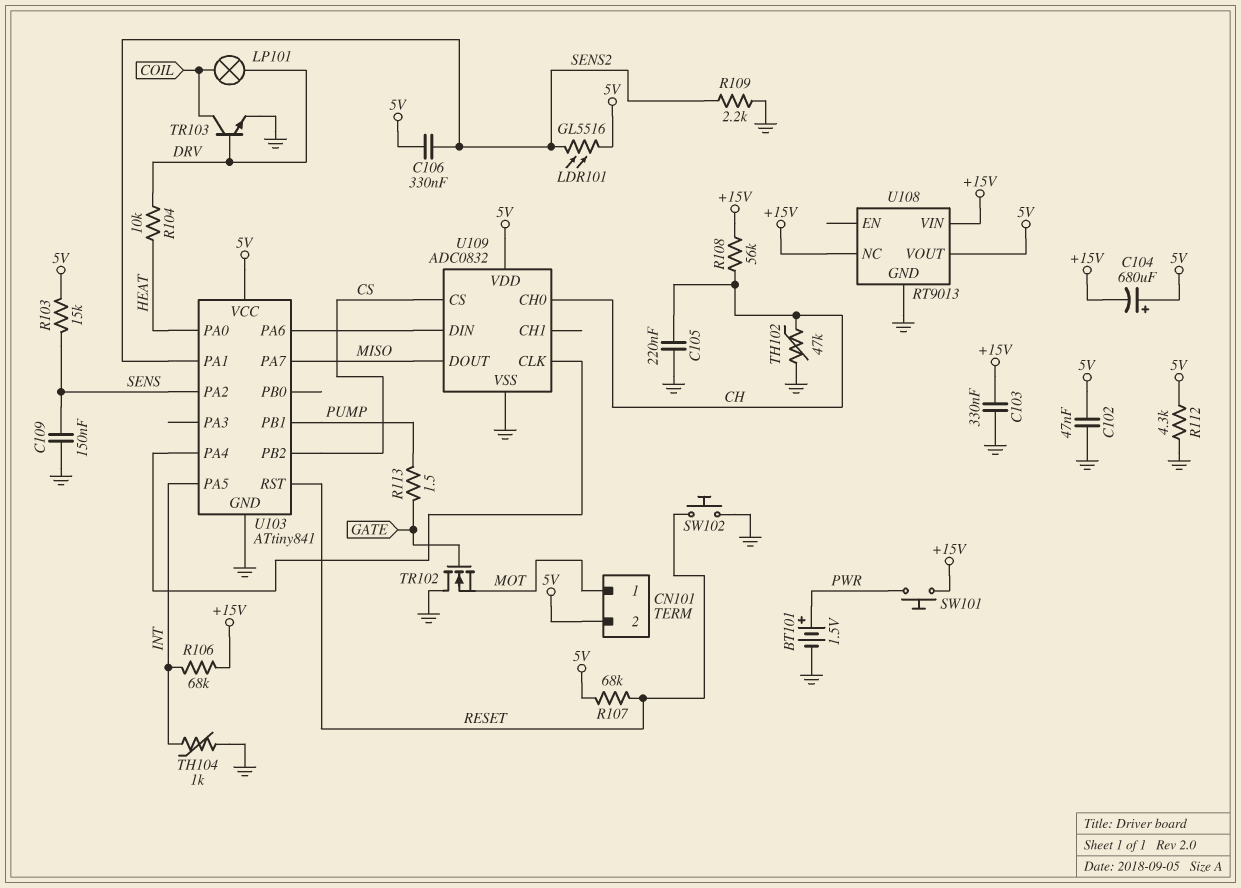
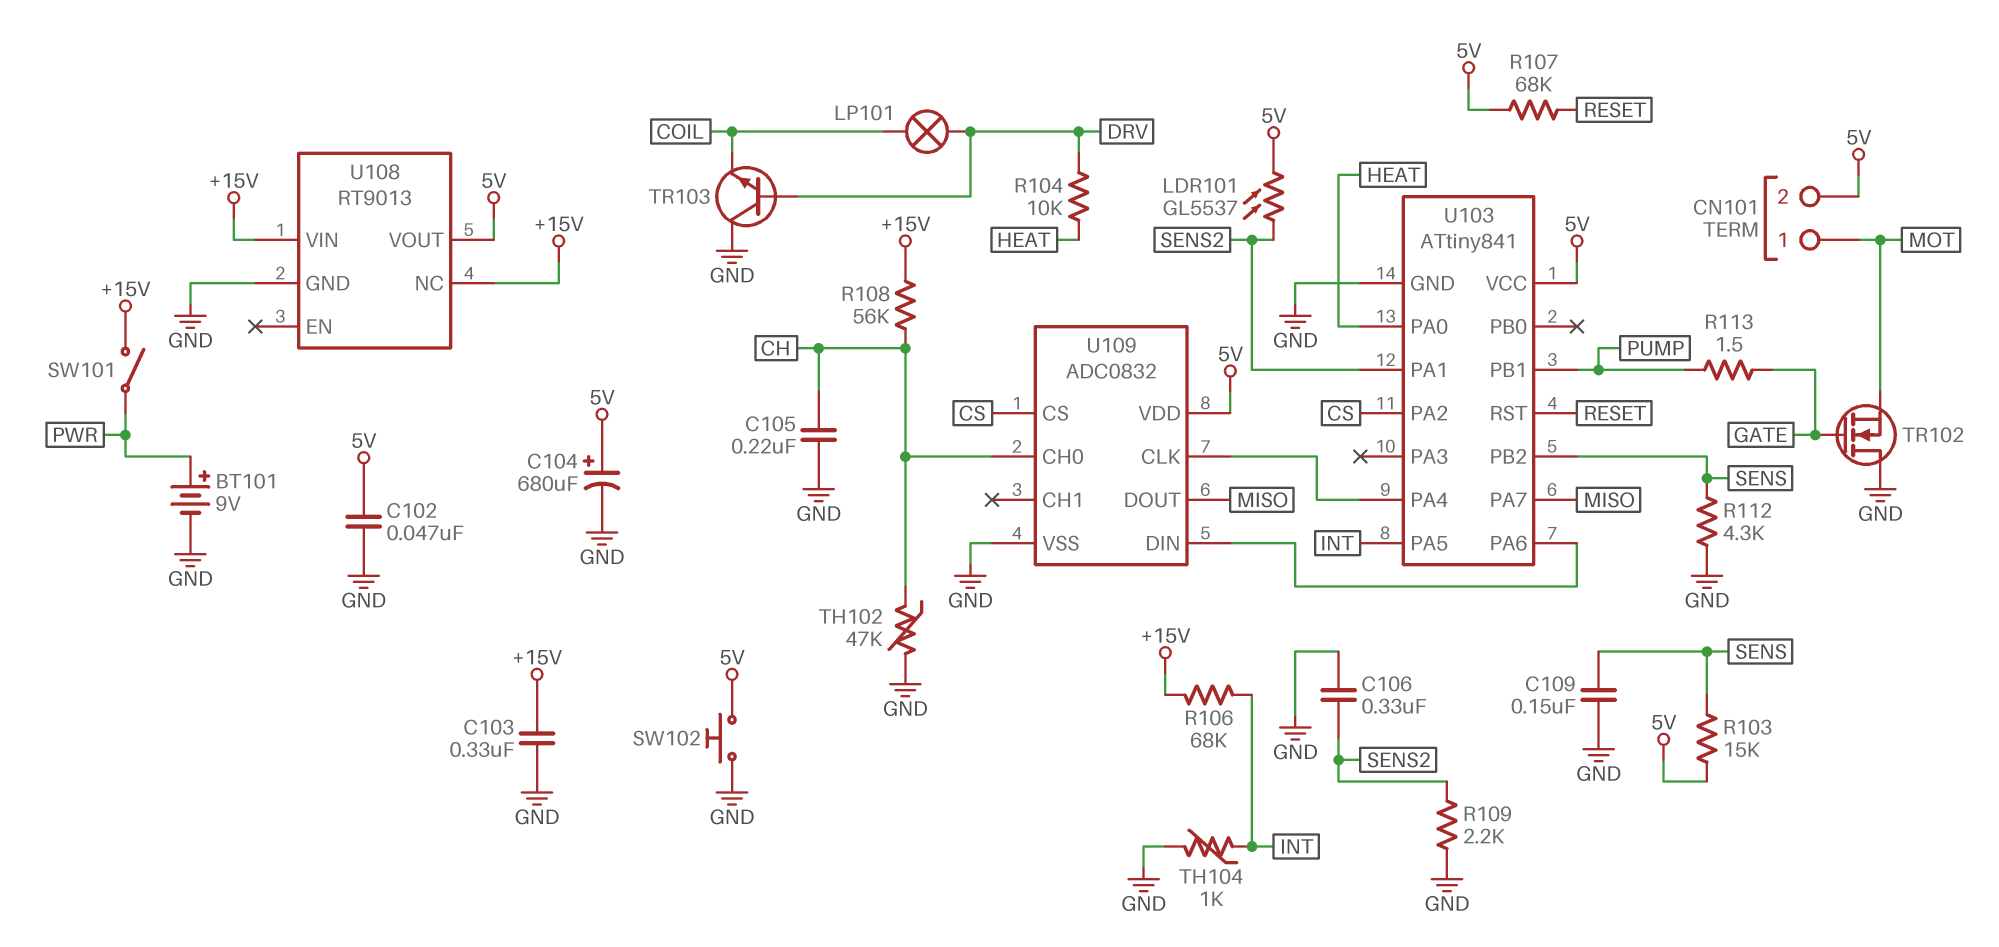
BT101: 1.5V (plus PWR, minus GND) -> 9V (plus PWR, minus GND)
C104: 680uF (plus 5V, minus +15V) -> 680uF (plus 5V, minus GND)
C106: 330nF (5V, SENS2) -> 330nF (GND, SENS2)
LDR101: GL5516 (5V, SENS2) -> GL5537 (5V, SENS2)
R112: 4.3k (5V, GND) -> 4.3k (GND, SENS)
SW101: button (+15V, PWR) -> switch (+15V, PWR)
SW102: button (GND, RESET) -> button (5V, GND)
TR103: NPN (B DRV, C COIL, E GND) -> NPN (B DRV, C GND, E COIL)
U103 pin PA2: SENS -> CS
U103 pin PB2: CS -> SENS

